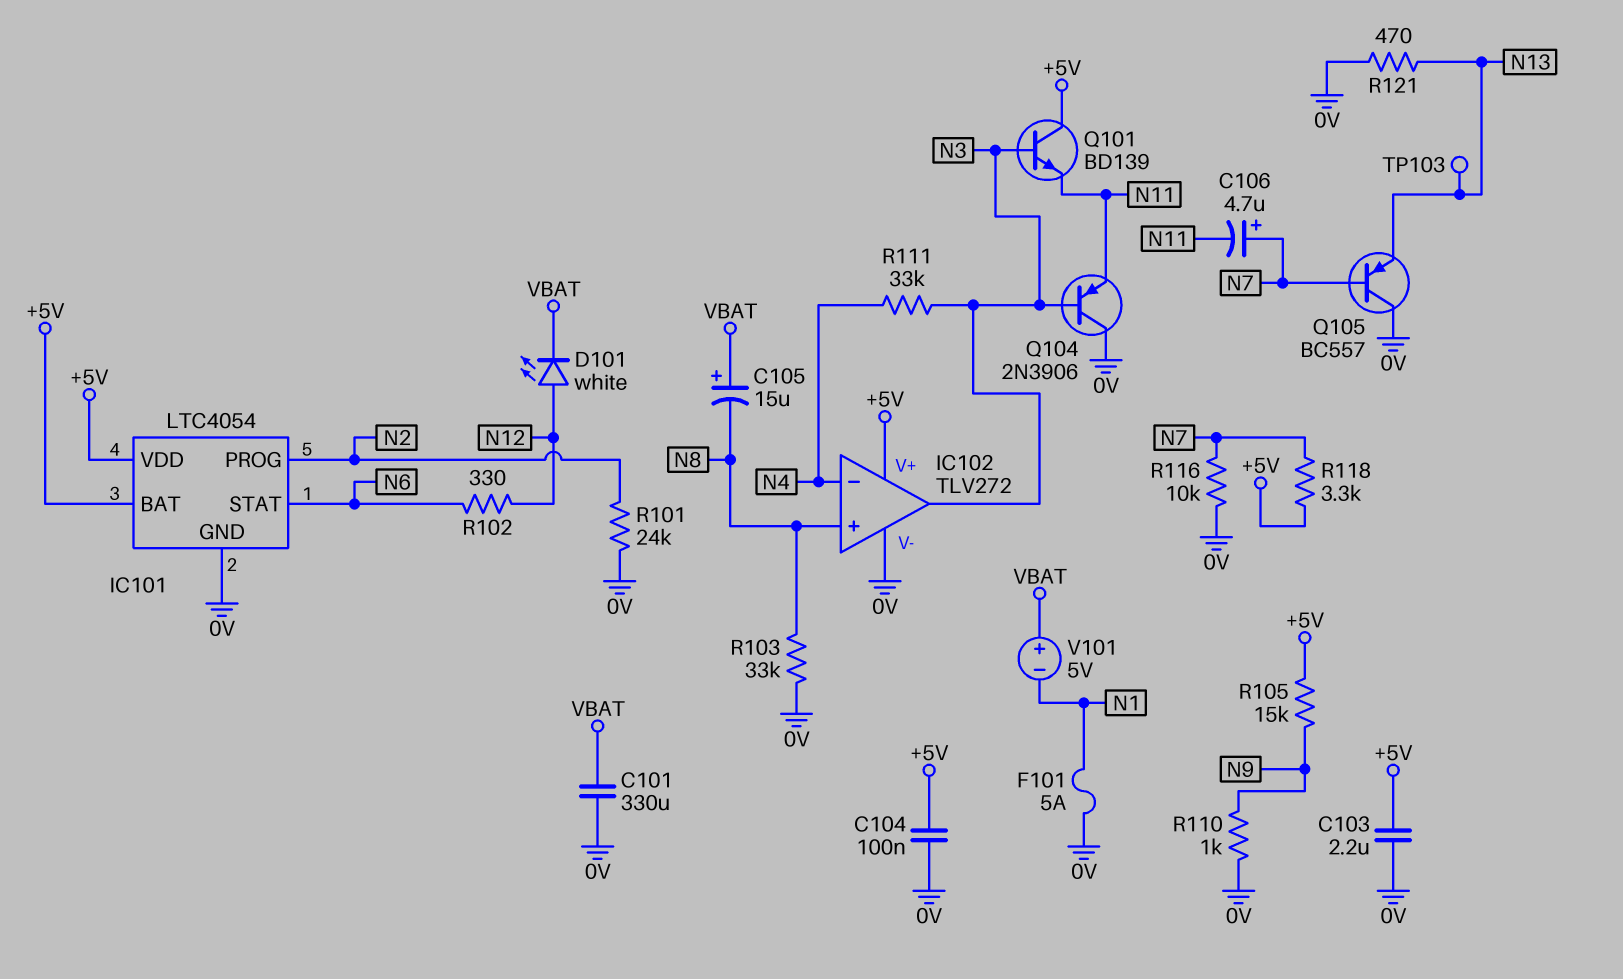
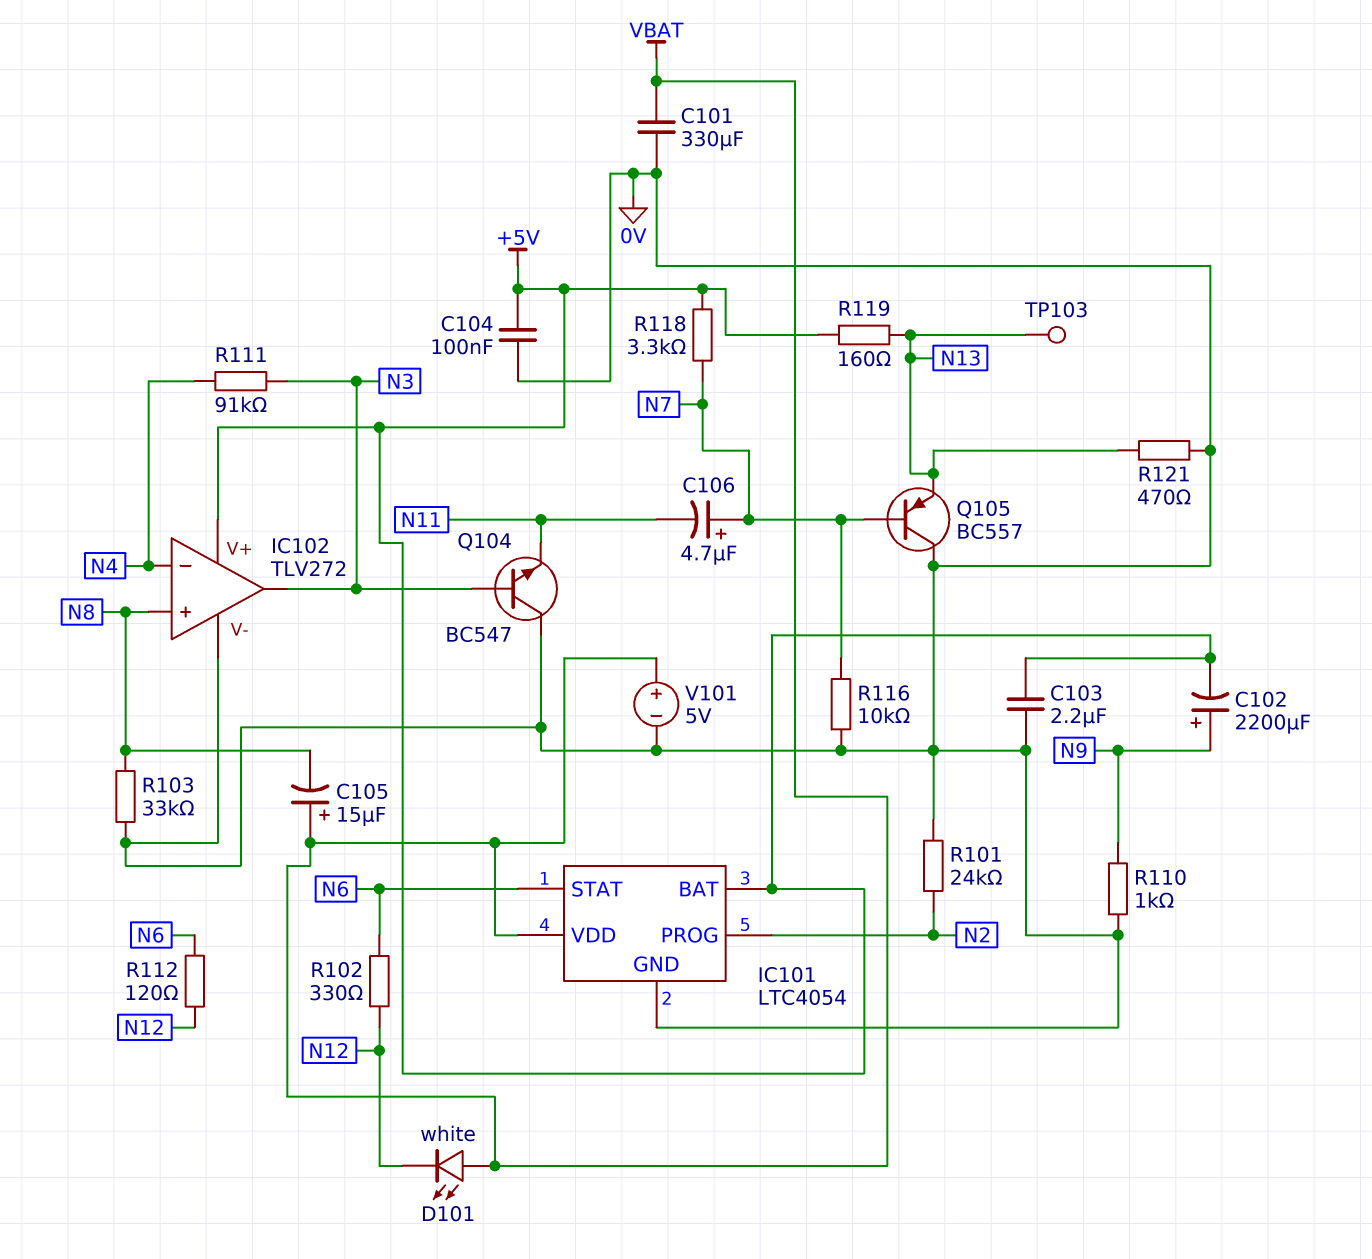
C102: none -> 2200uF (plus N9, minus +5V)
D101: LED white (A N12, K VBAT) -> LED white (A VBAT, K N12)
F101: 5A (0V, N1) -> none
IC101 pin VDD: +5V -> VBAT
Q101: NPN BD139 (B N3, C +5V, E N11) -> none
Q104: PNP 2N3906 (B N3, C 0V, E N11) -> NPN BC547 (B N3, C 0V, E N11)
R105: 15k (+5V, N9) -> none
R111: 33k (N3, N4) -> 91k (N3, N4)
R112: none -> 120 (N6, N12)
R119: none -> 160 (+5V, N13)
V101: 5V (plus VBAT, minus N1) -> 5V (plus VBAT, minus 0V)

